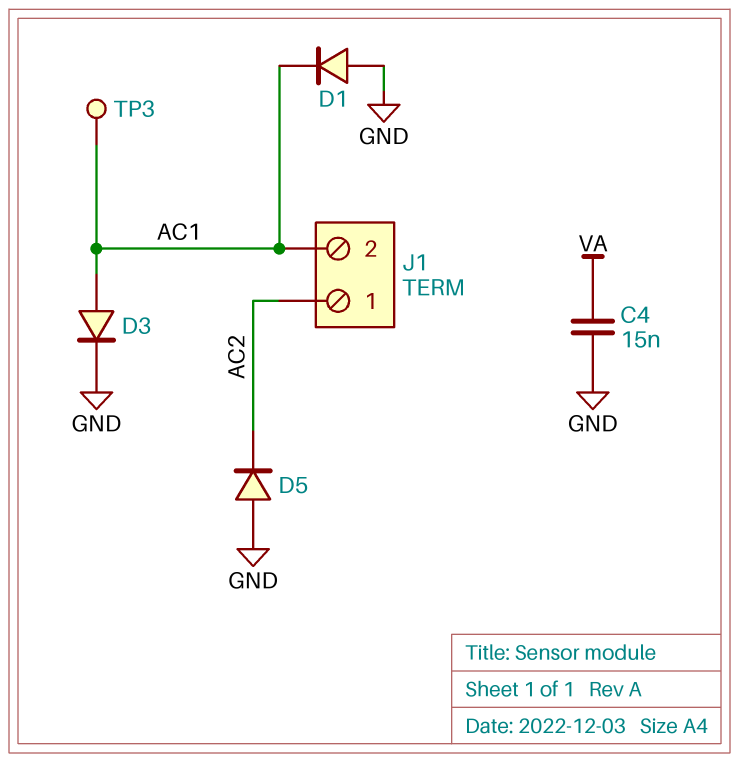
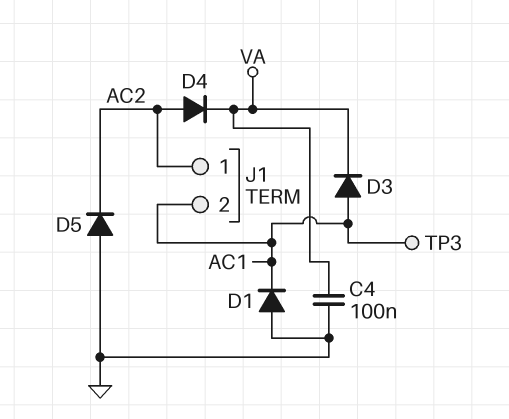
C4: 15nF (GND, VA) -> 100nF (GND, VA)
D3: diode (A AC1, K GND) -> diode (A AC1, K VA)
D4: none -> diode (A AC2, K VA)

